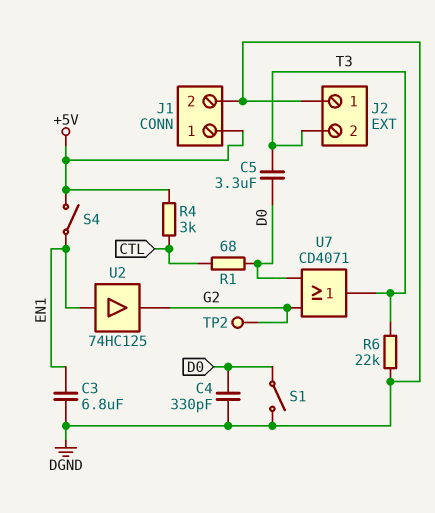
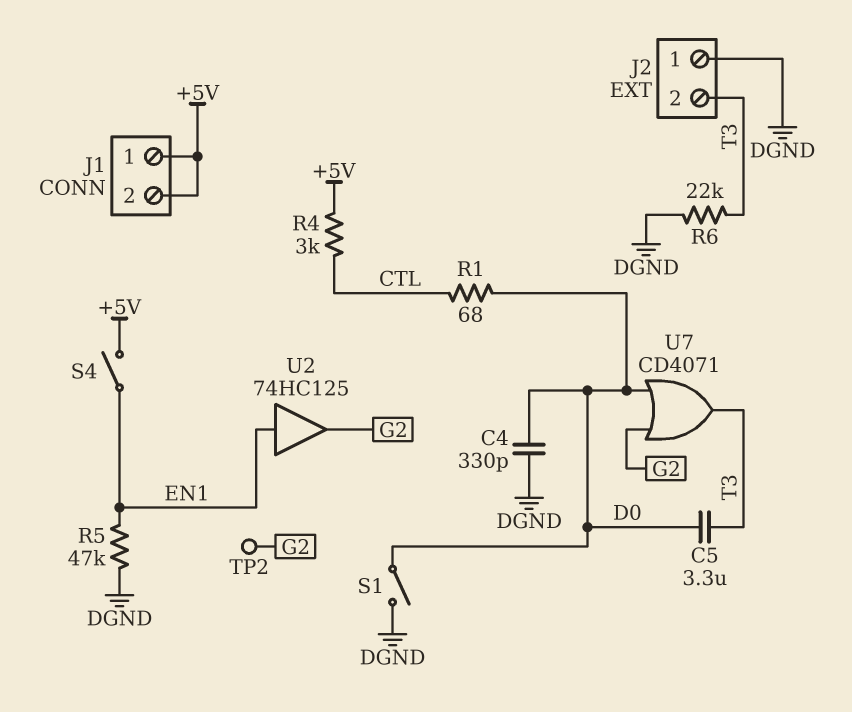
C3: 6.8uF (DGND, EN1) -> none
J1 pin 2: DGND -> +5V
R5: none -> 47k (DGND, EN1)

